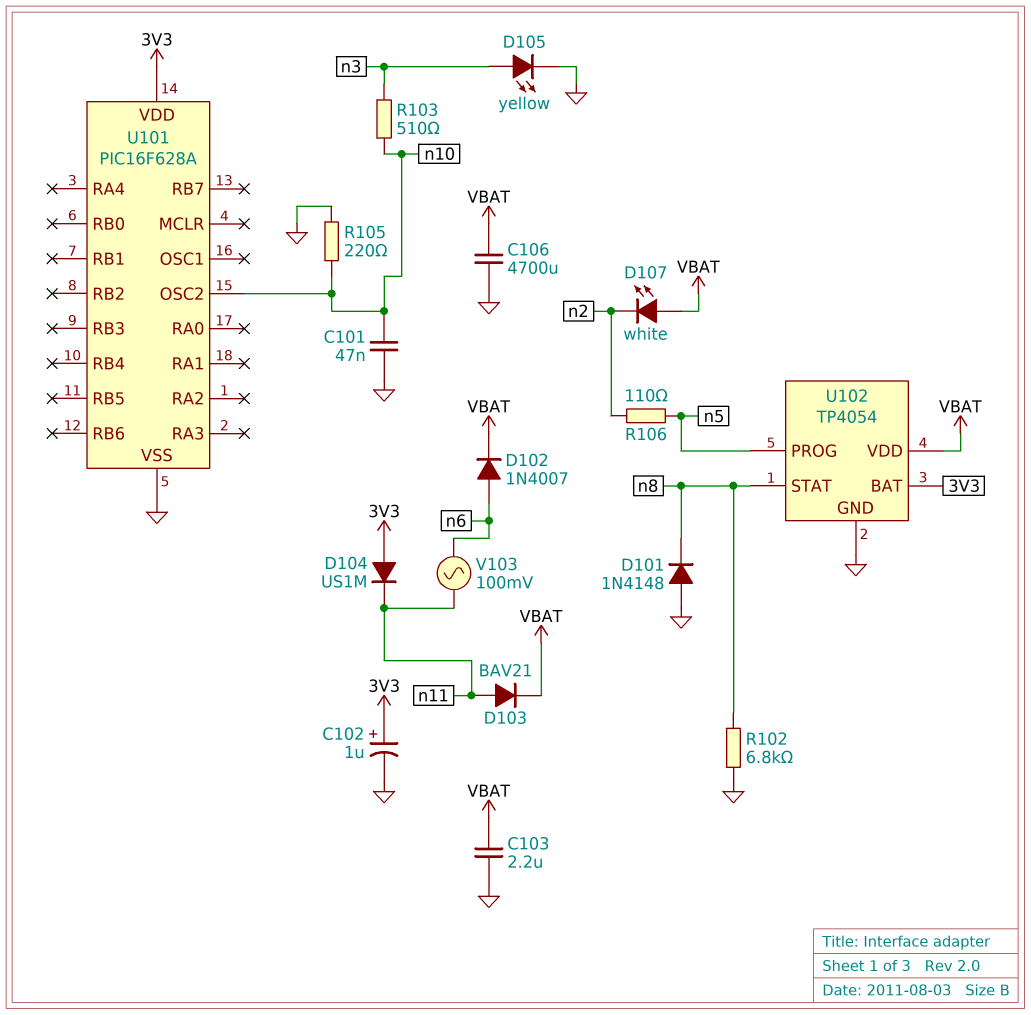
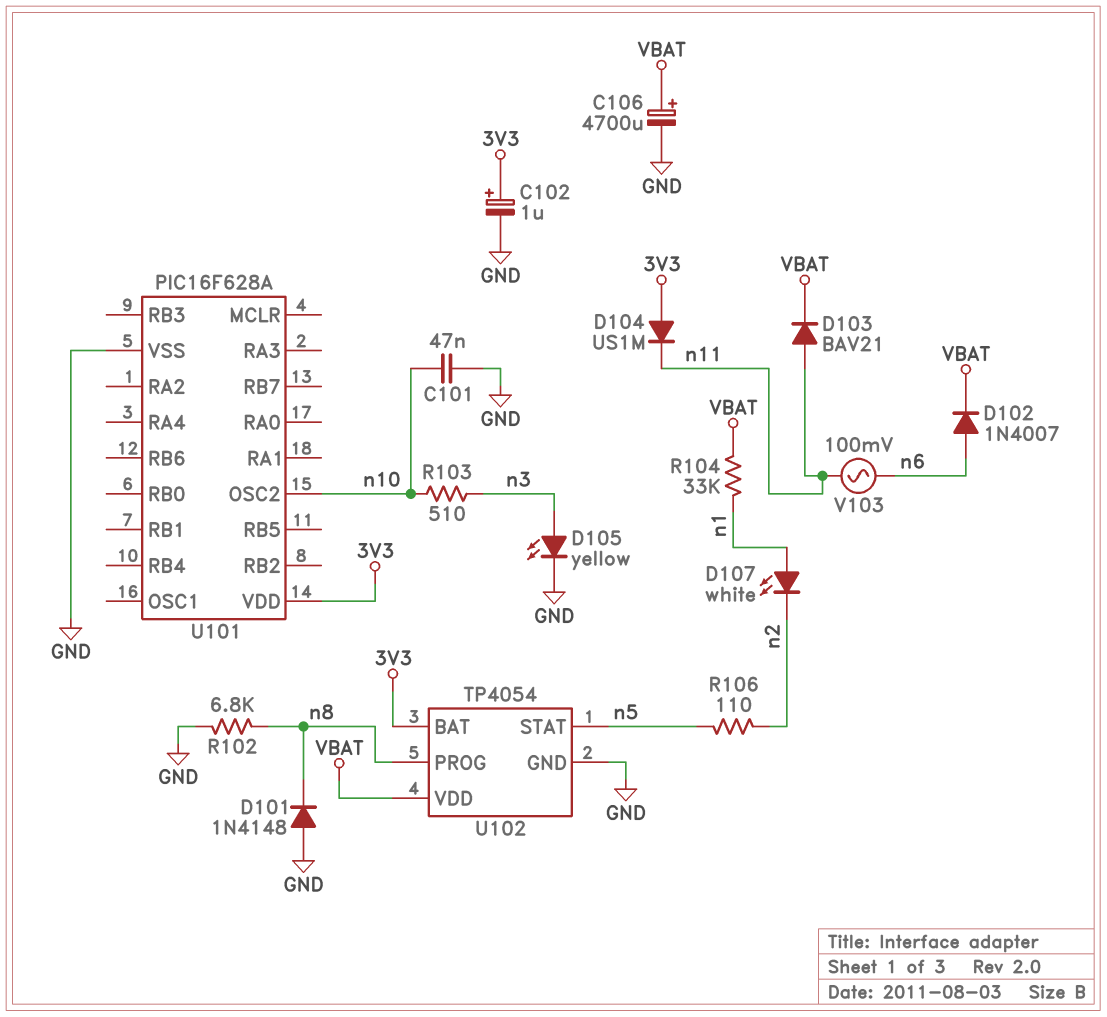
C103: 2.2uF (GND, VBAT) -> none
C106: 4700uF (GND, VBAT) -> 4700uF (plus VBAT, minus GND)
D107: LED white (A VBAT, K n2) -> LED white (A n1, K n2)
R104: none -> 33k (VBAT, n1)
R105: 220 (GND, n10) -> none
U102 pin PROG: n5 -> n8
U102 pin STAT: n8 -> n5

